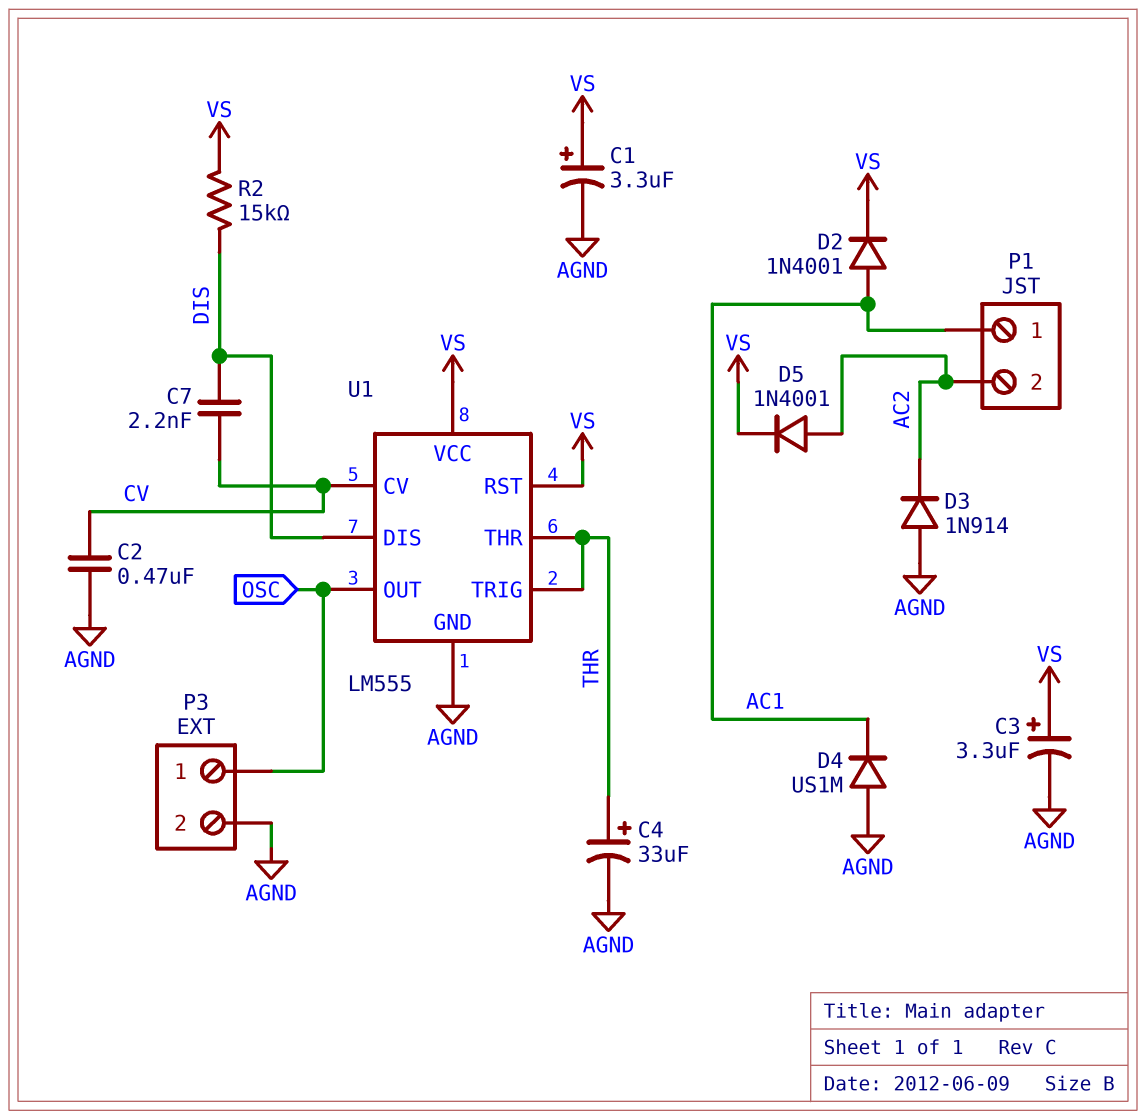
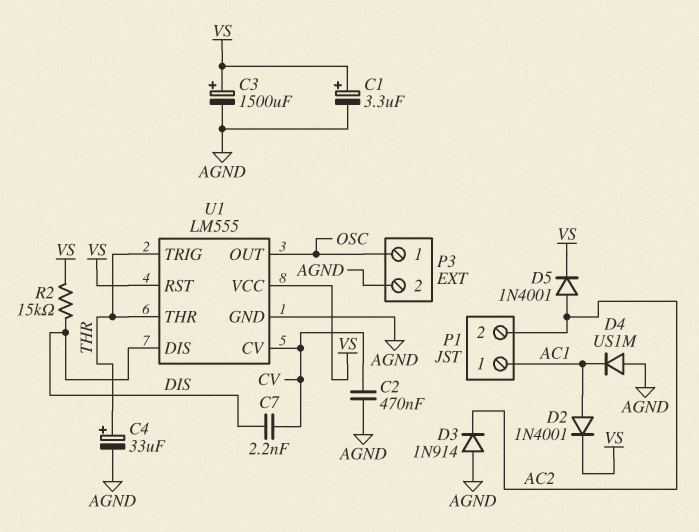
C3: 3.3uF (plus VS, minus AGND) -> 1500uF (plus VS, minus AGND)

